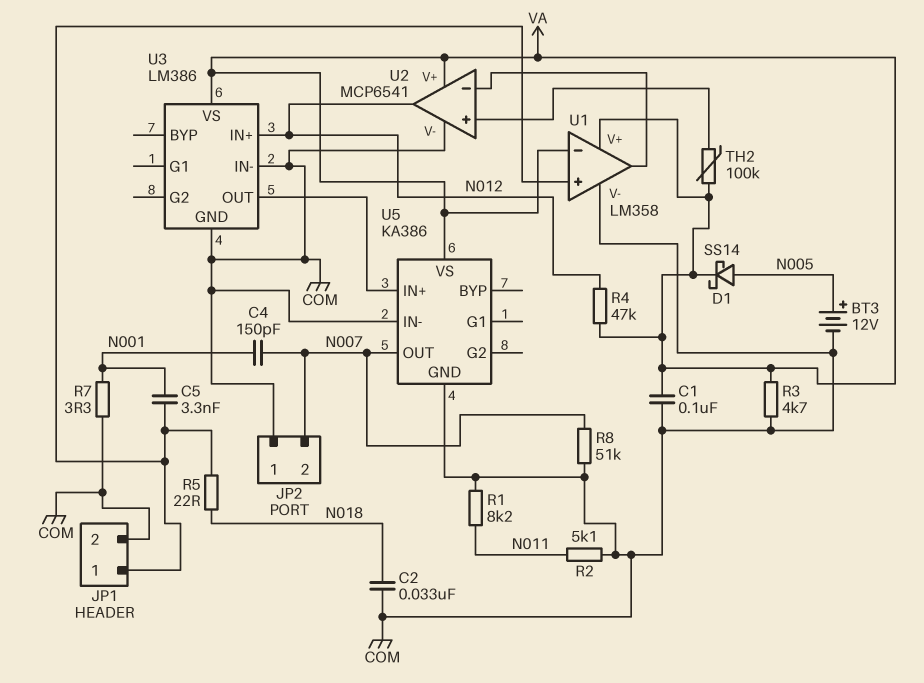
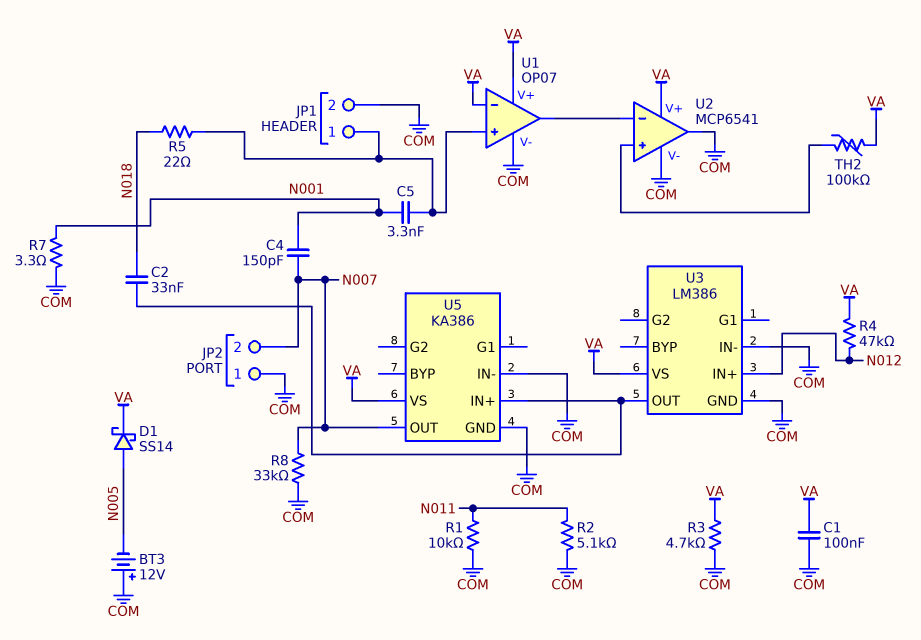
BT3: 12V (plus N005, minus COM) -> 12V (plus COM, minus N005)
C2: 33nF (COM, N018) -> 33nF (N018, U3/OUT)
R1: 8.2k (COM, N011) -> 10k (COM, N011)
R8: 51k (COM, N007) -> 33k (COM, N007)
U1: LM358 -> OP07
U2 pin out: N012 -> COM

